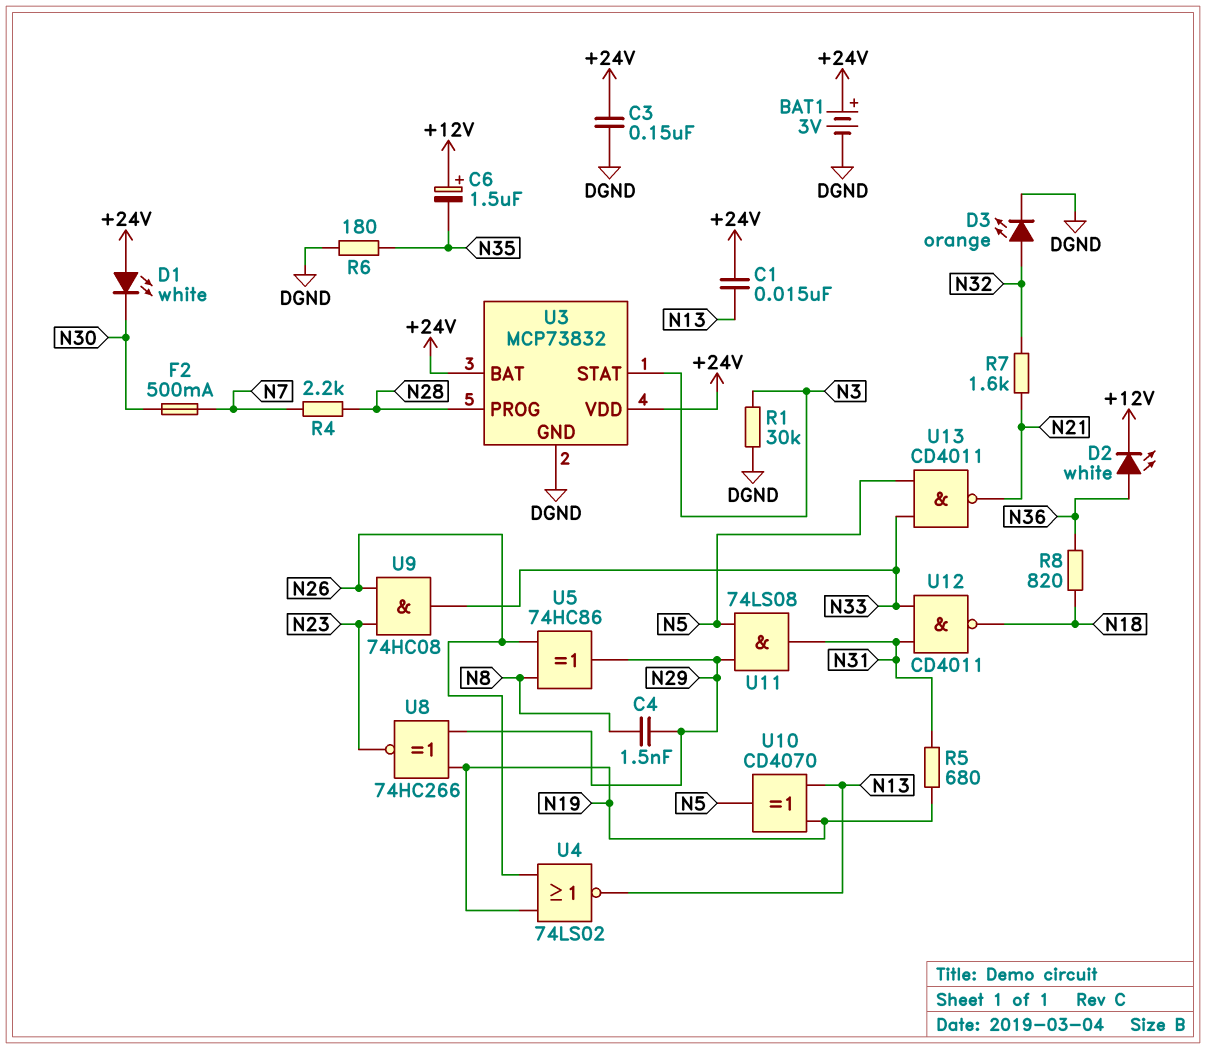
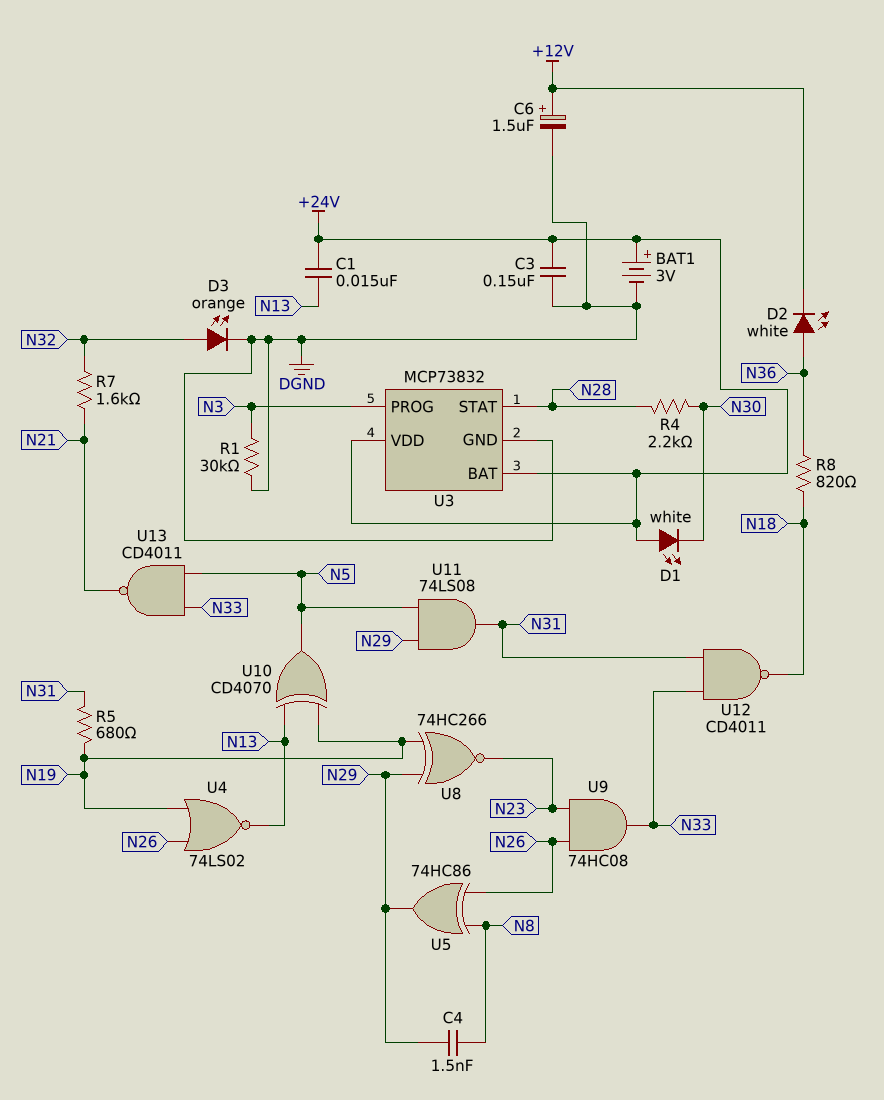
C6: 1.5uF (plus +12V, minus N35) -> 1.5uF (plus +12V, minus DGND)
F2: 500mA (N7, N30) -> none
R4: 2.2k (N7, N28) -> 2.2k (N28, N30)
R6: 180 (DGND, N35) -> none
U3 pin PROG: N28 -> N3
U3 pin STAT: N3 -> N28

